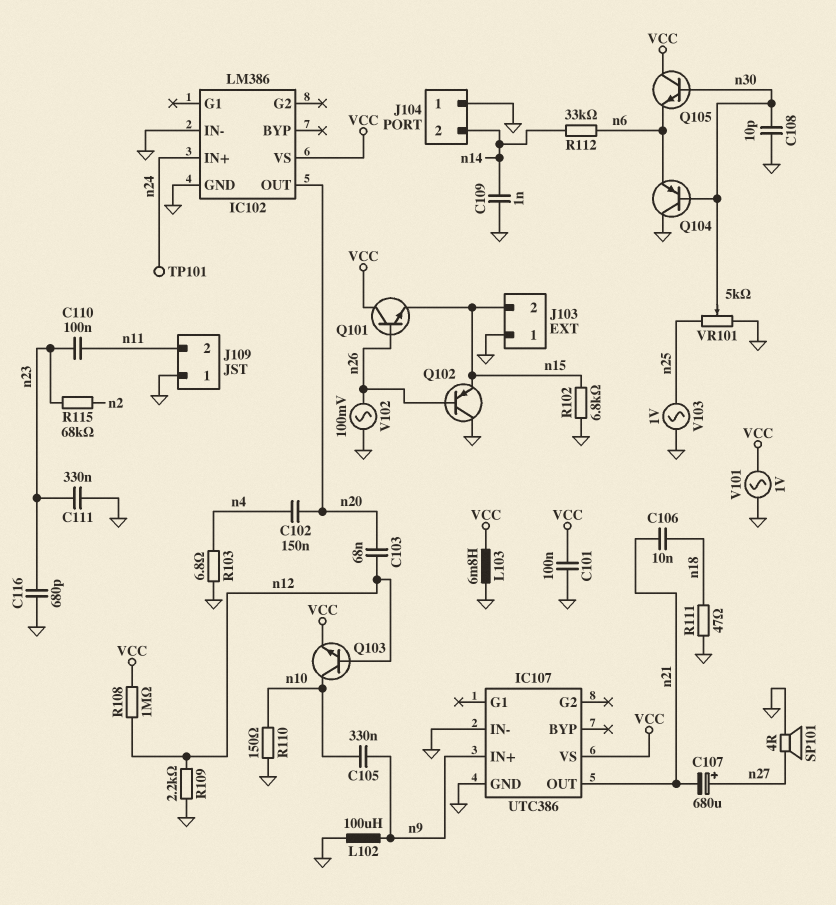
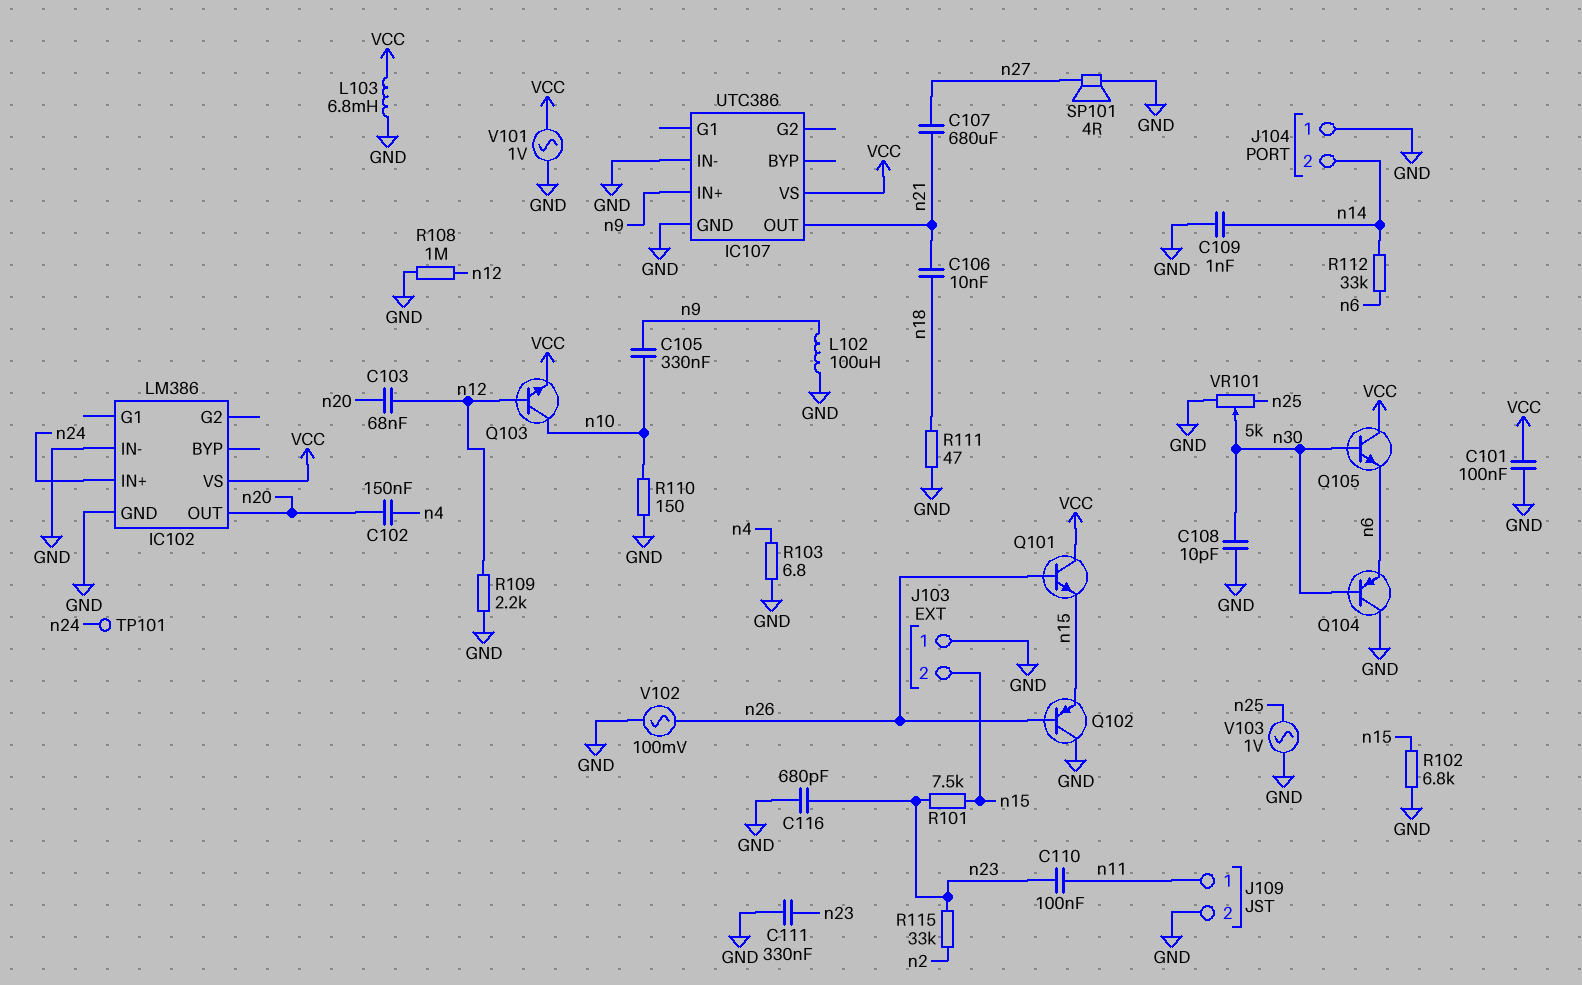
C107: 680uF (plus n27, minus n21) -> 680uF (n21, n27)
J109 pin 1: GND -> n11
J109 pin 2: n11 -> GND
R101: none -> 7.5k (n15, n23)
R108: 1M (VCC, n12) -> 1M (GND, n12)
R115: 68k (n2, n23) -> 33k (n2, n23)

